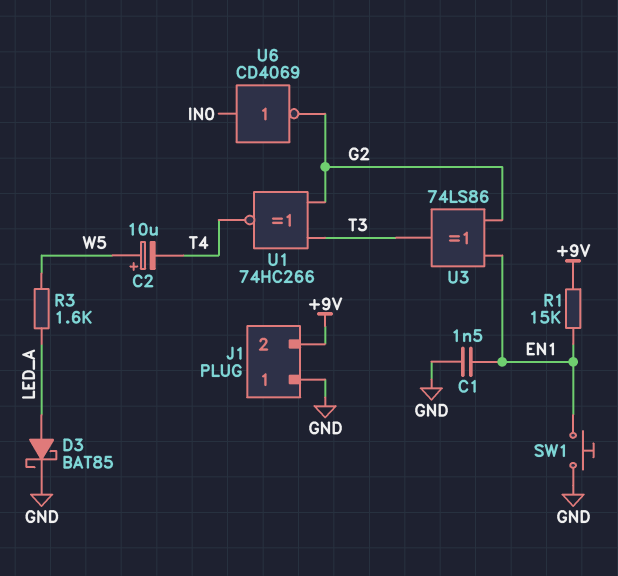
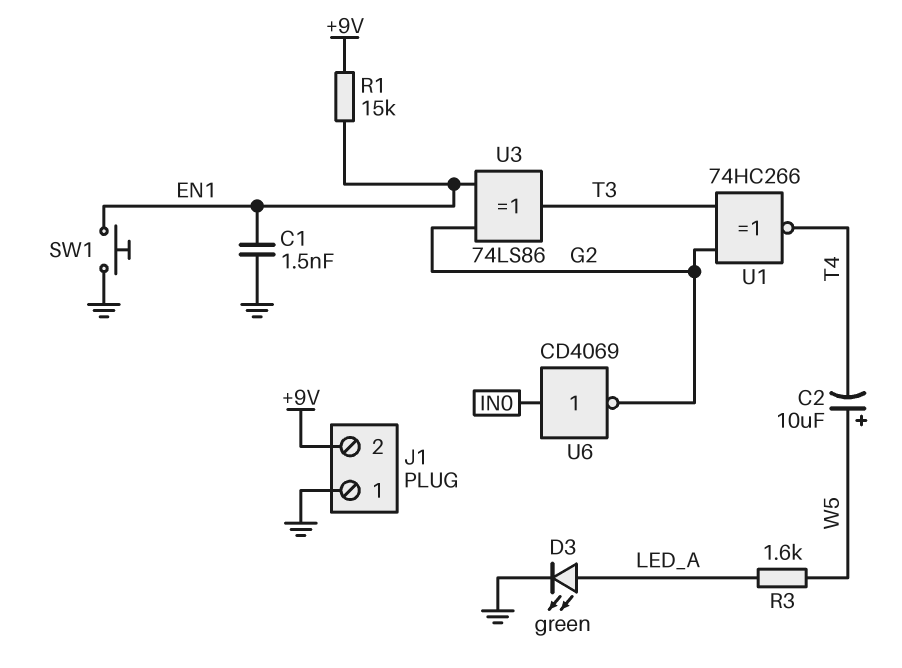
D3: schottky BAT85 (A LED_A, K GND) -> LED green (A LED_A, K GND)

